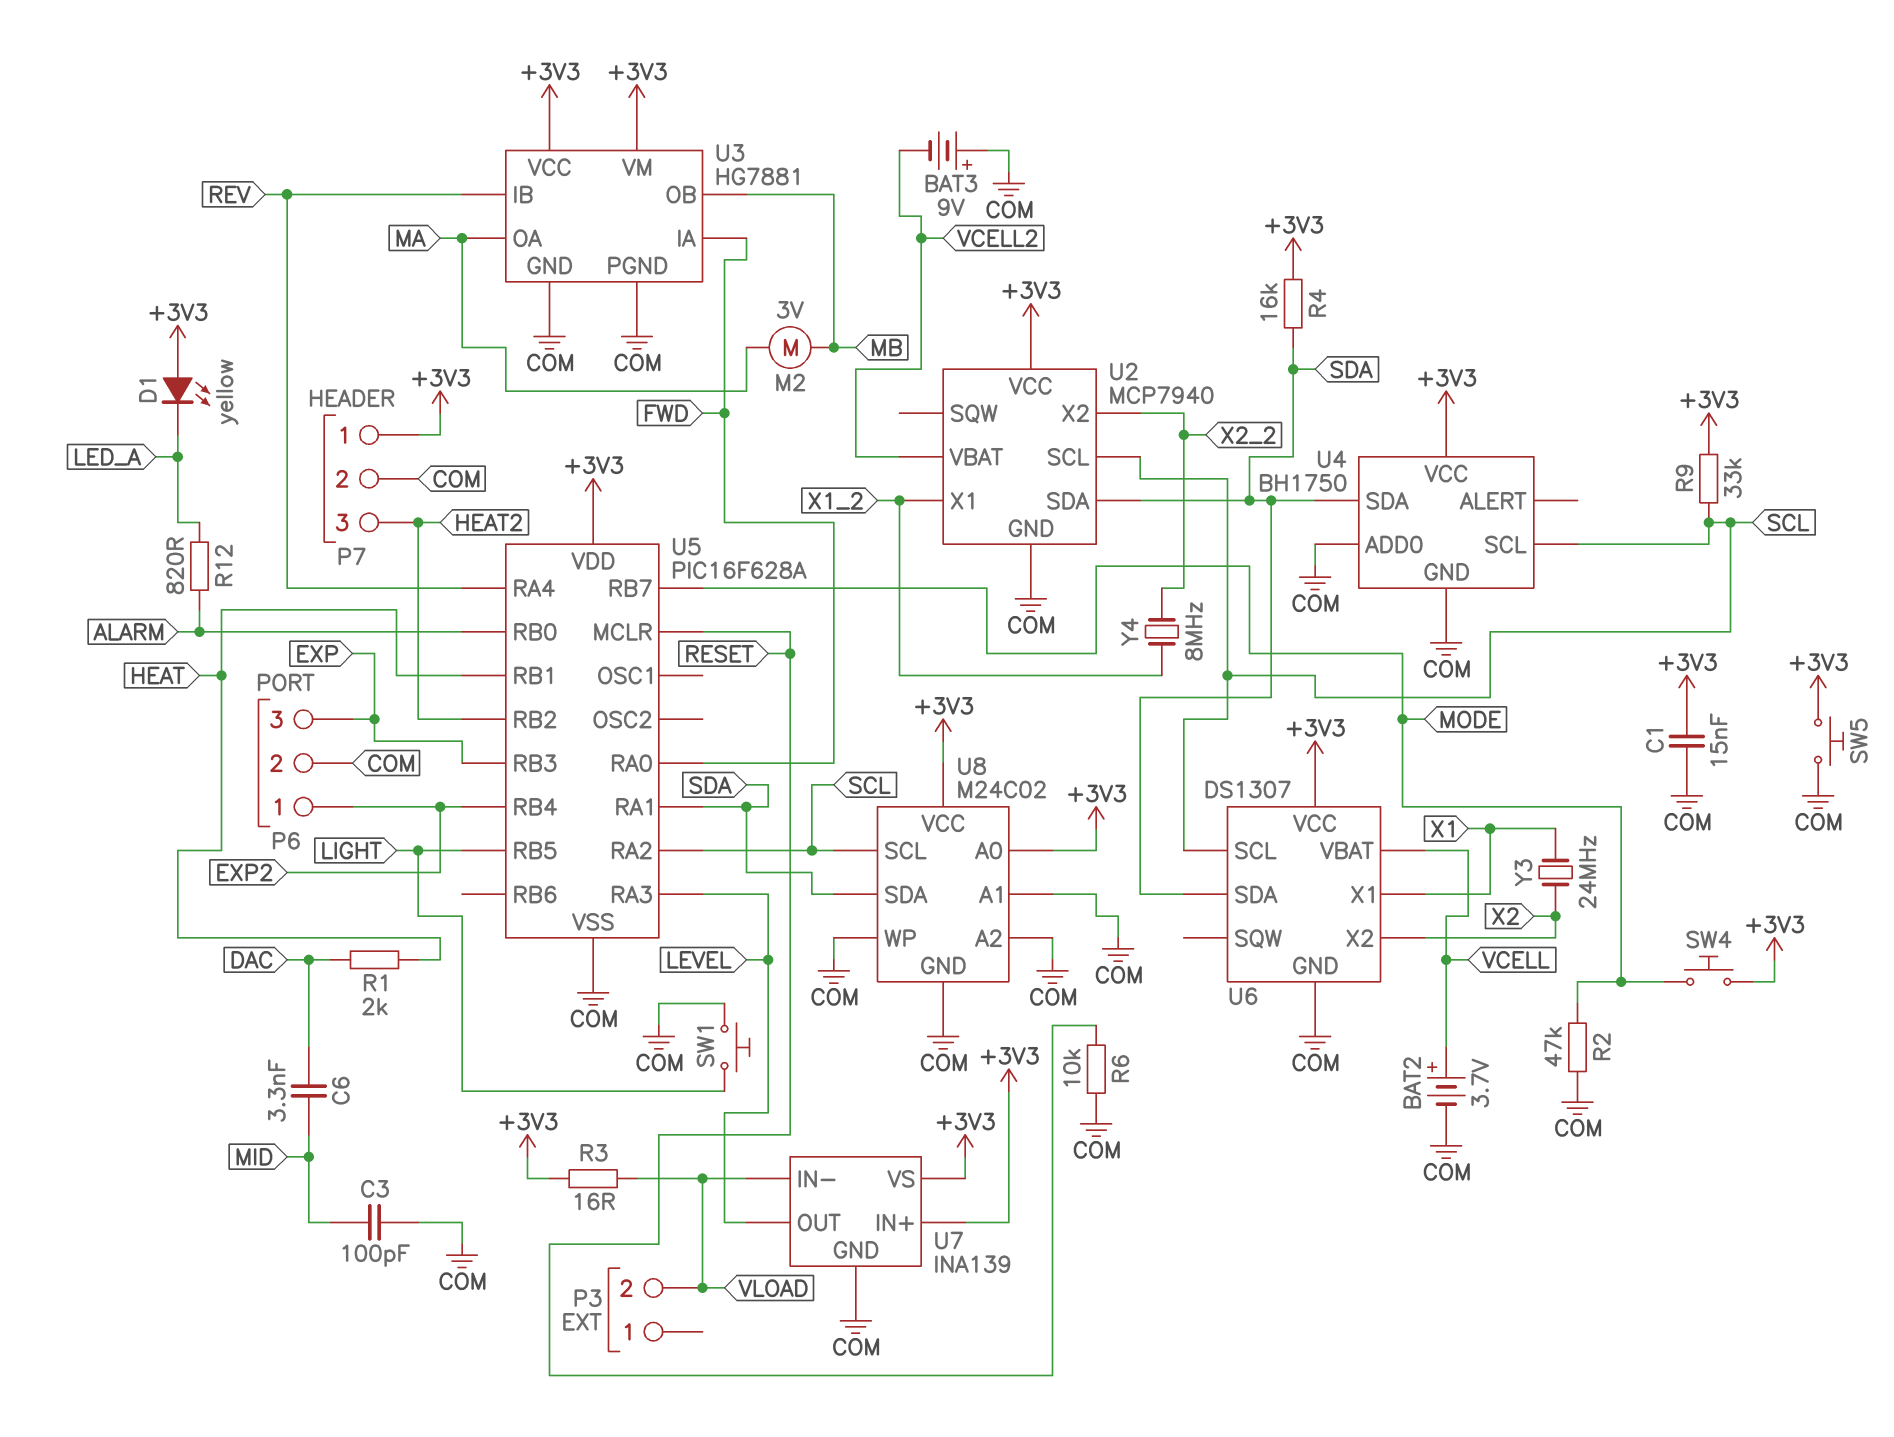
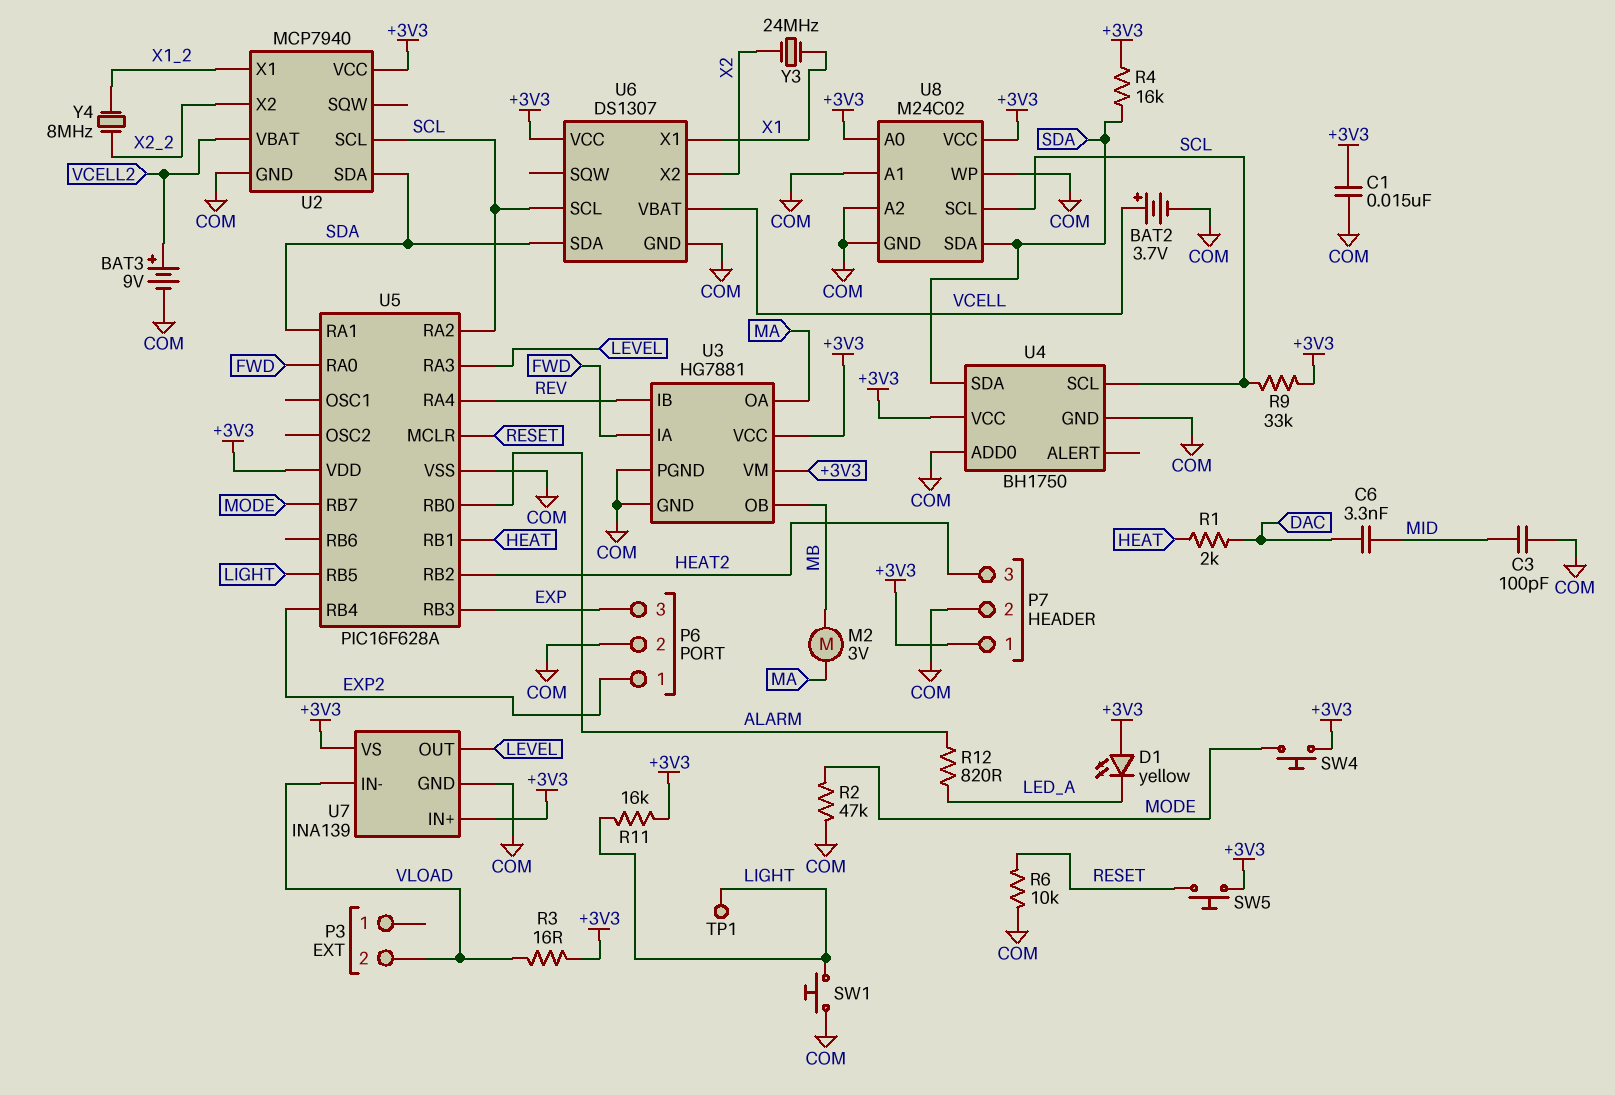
BAT3: 9V (plus COM, minus VCELL2) -> 9V (plus VCELL2, minus COM)
R11: none -> 16k (+3V3, LIGHT)
SW5: button (+3V3, COM) -> button (+3V3, RESET)
TP1: none -> test point (LIGHT)

